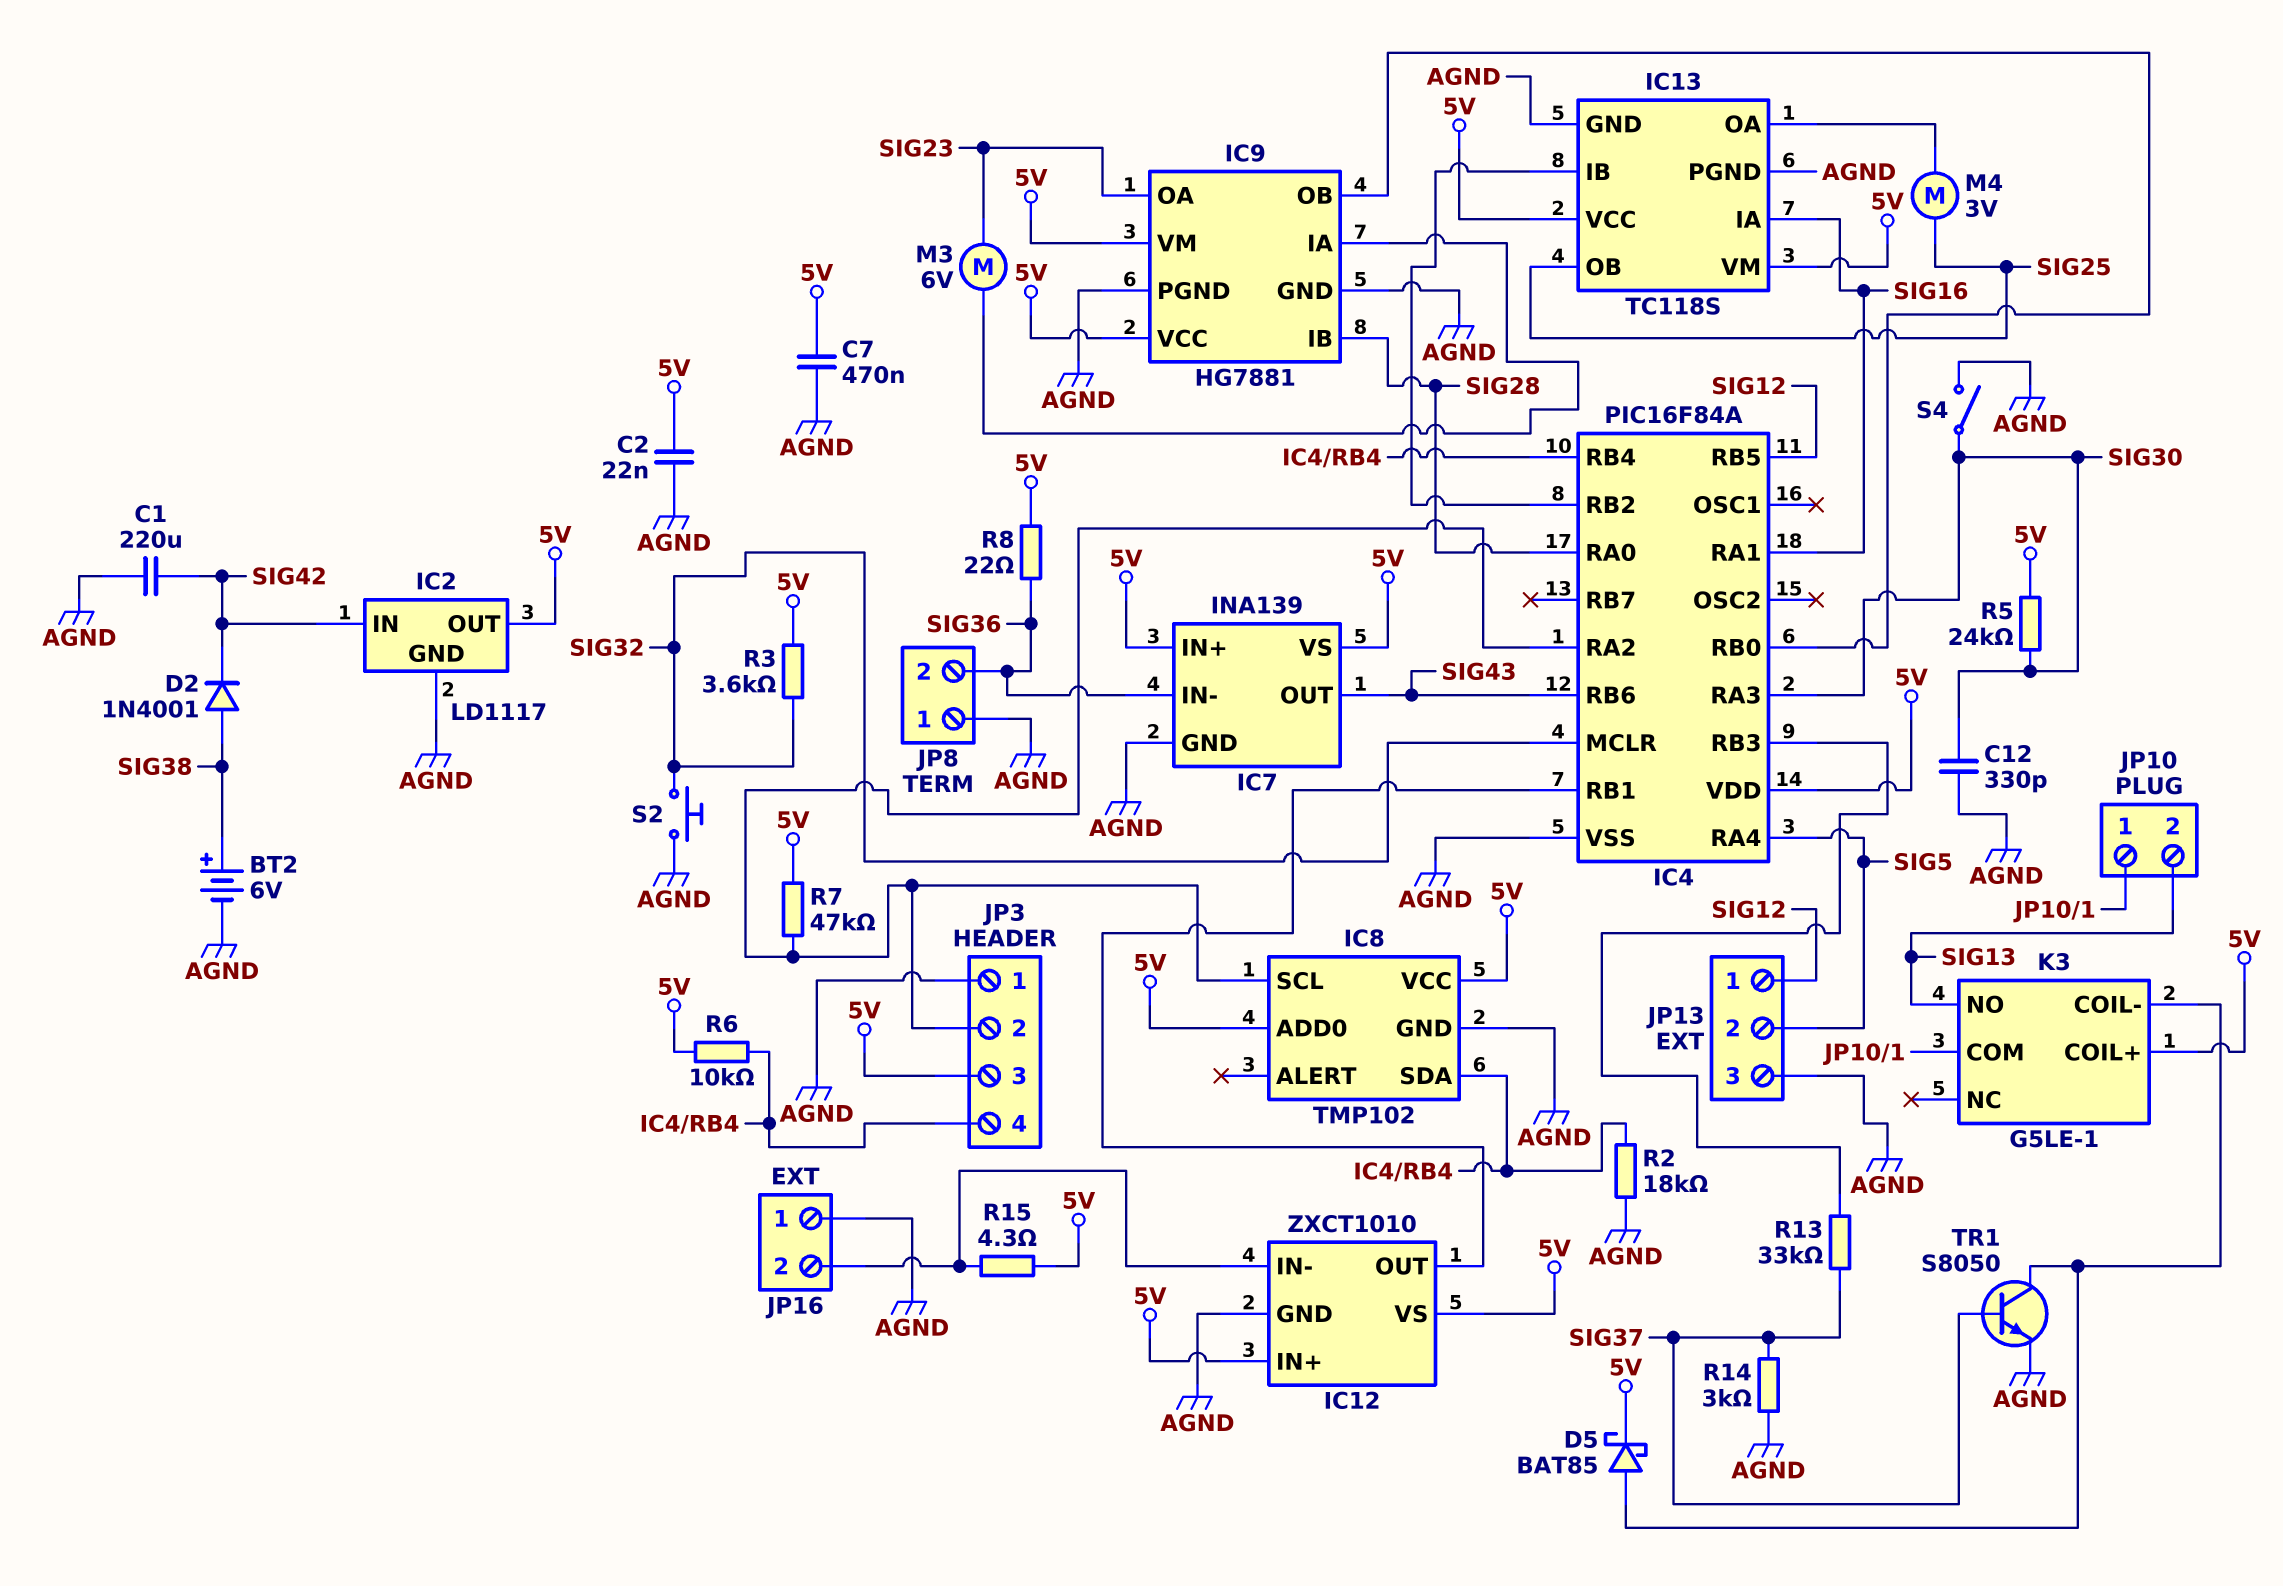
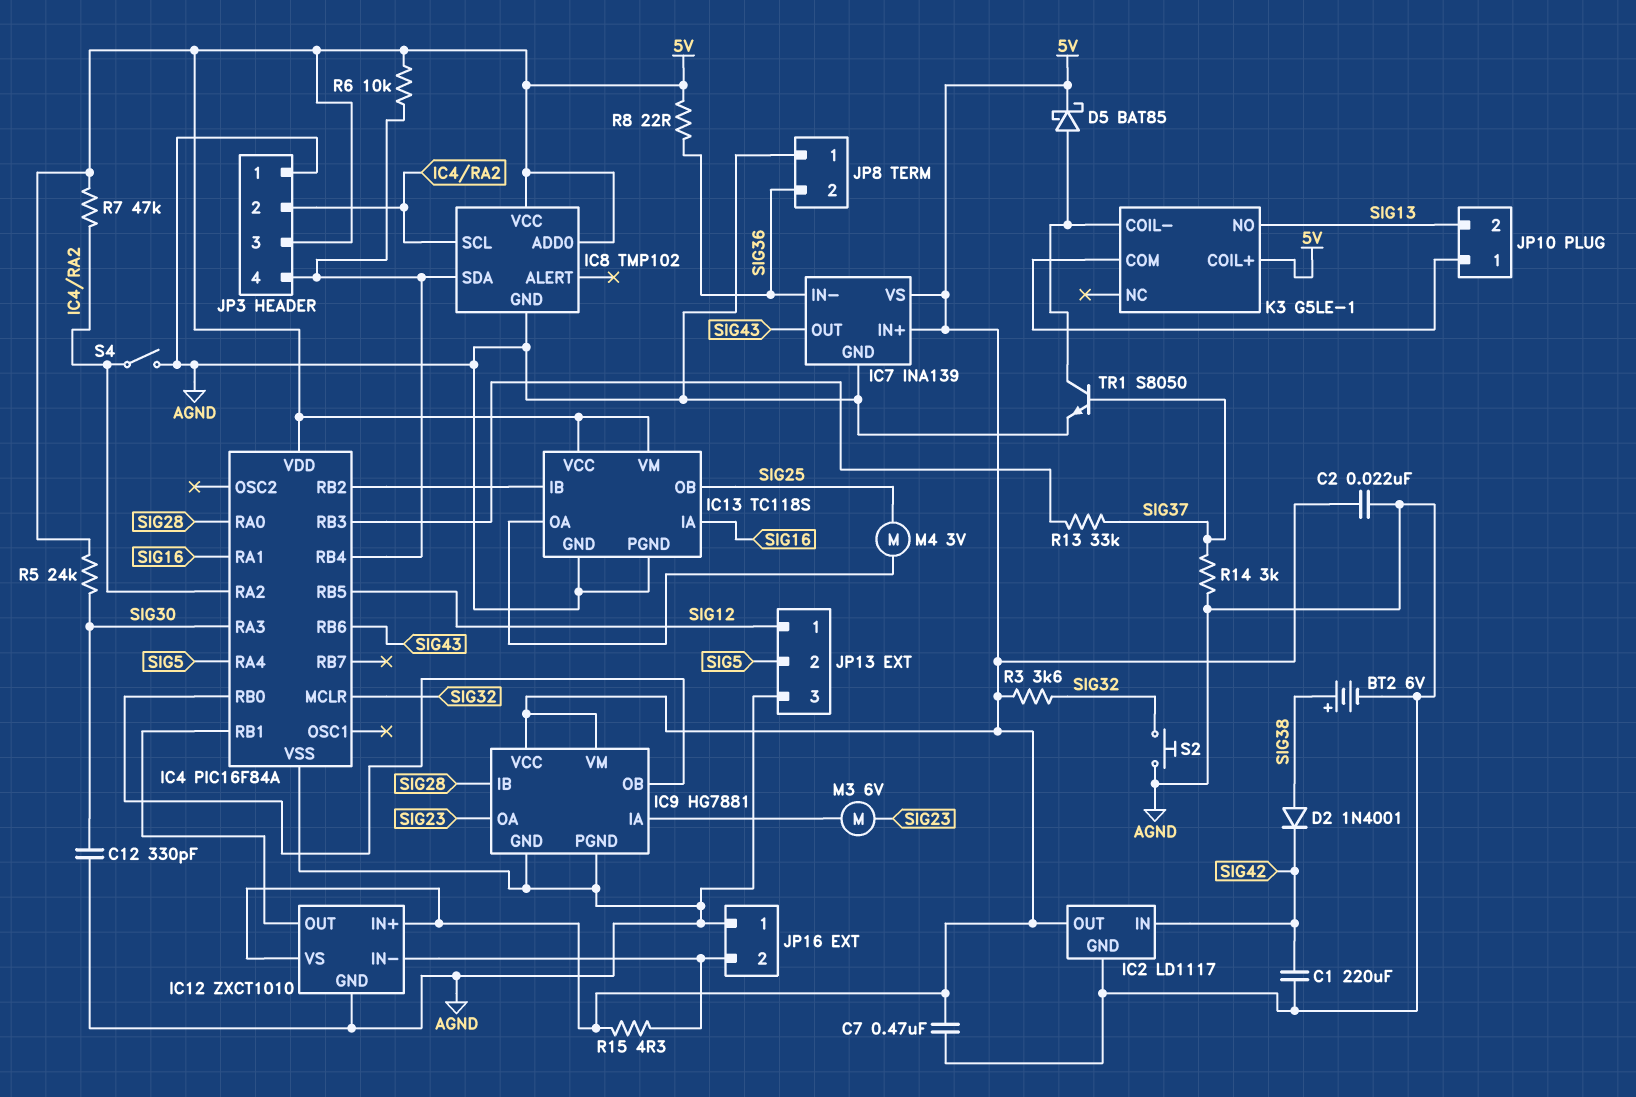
R2: 18k (AGND, IC4/RB4) -> none
S4: switch (AGND, SIG30) -> switch (AGND, IC4/RA2)

